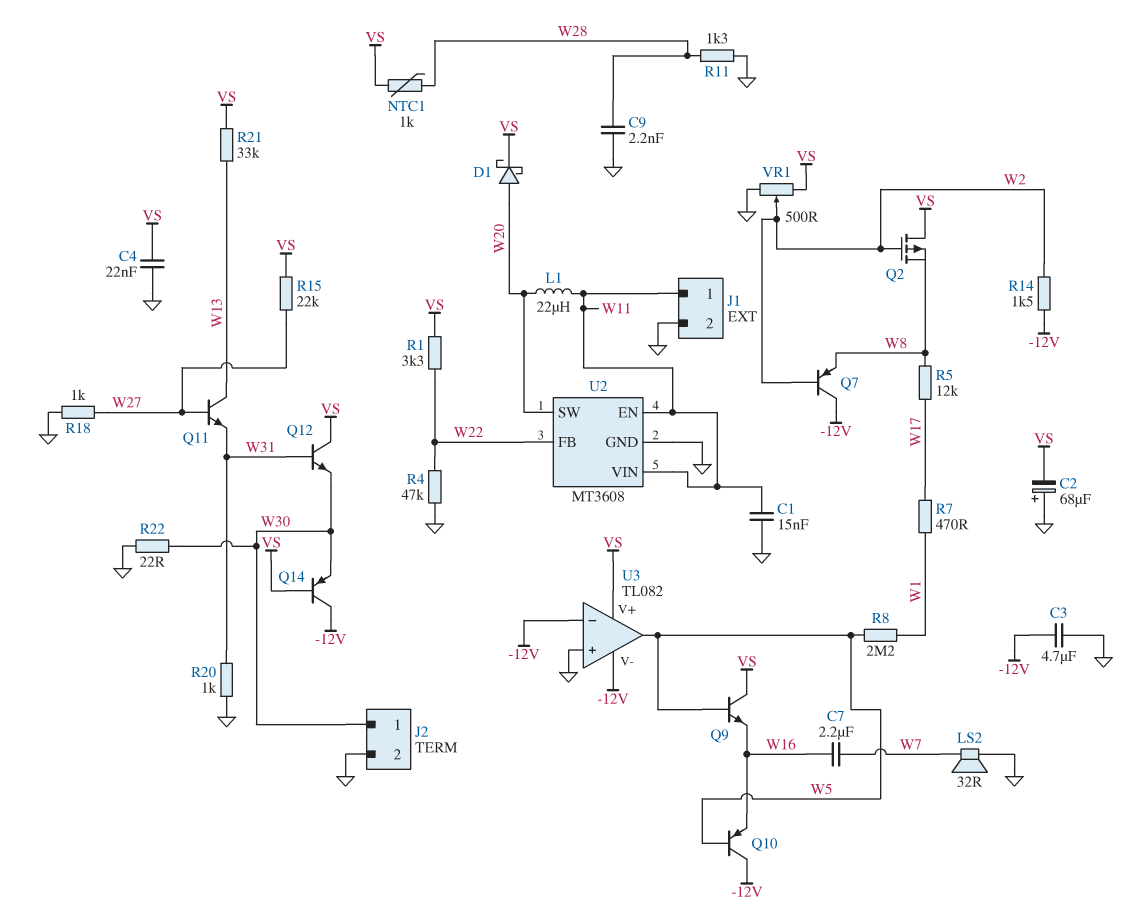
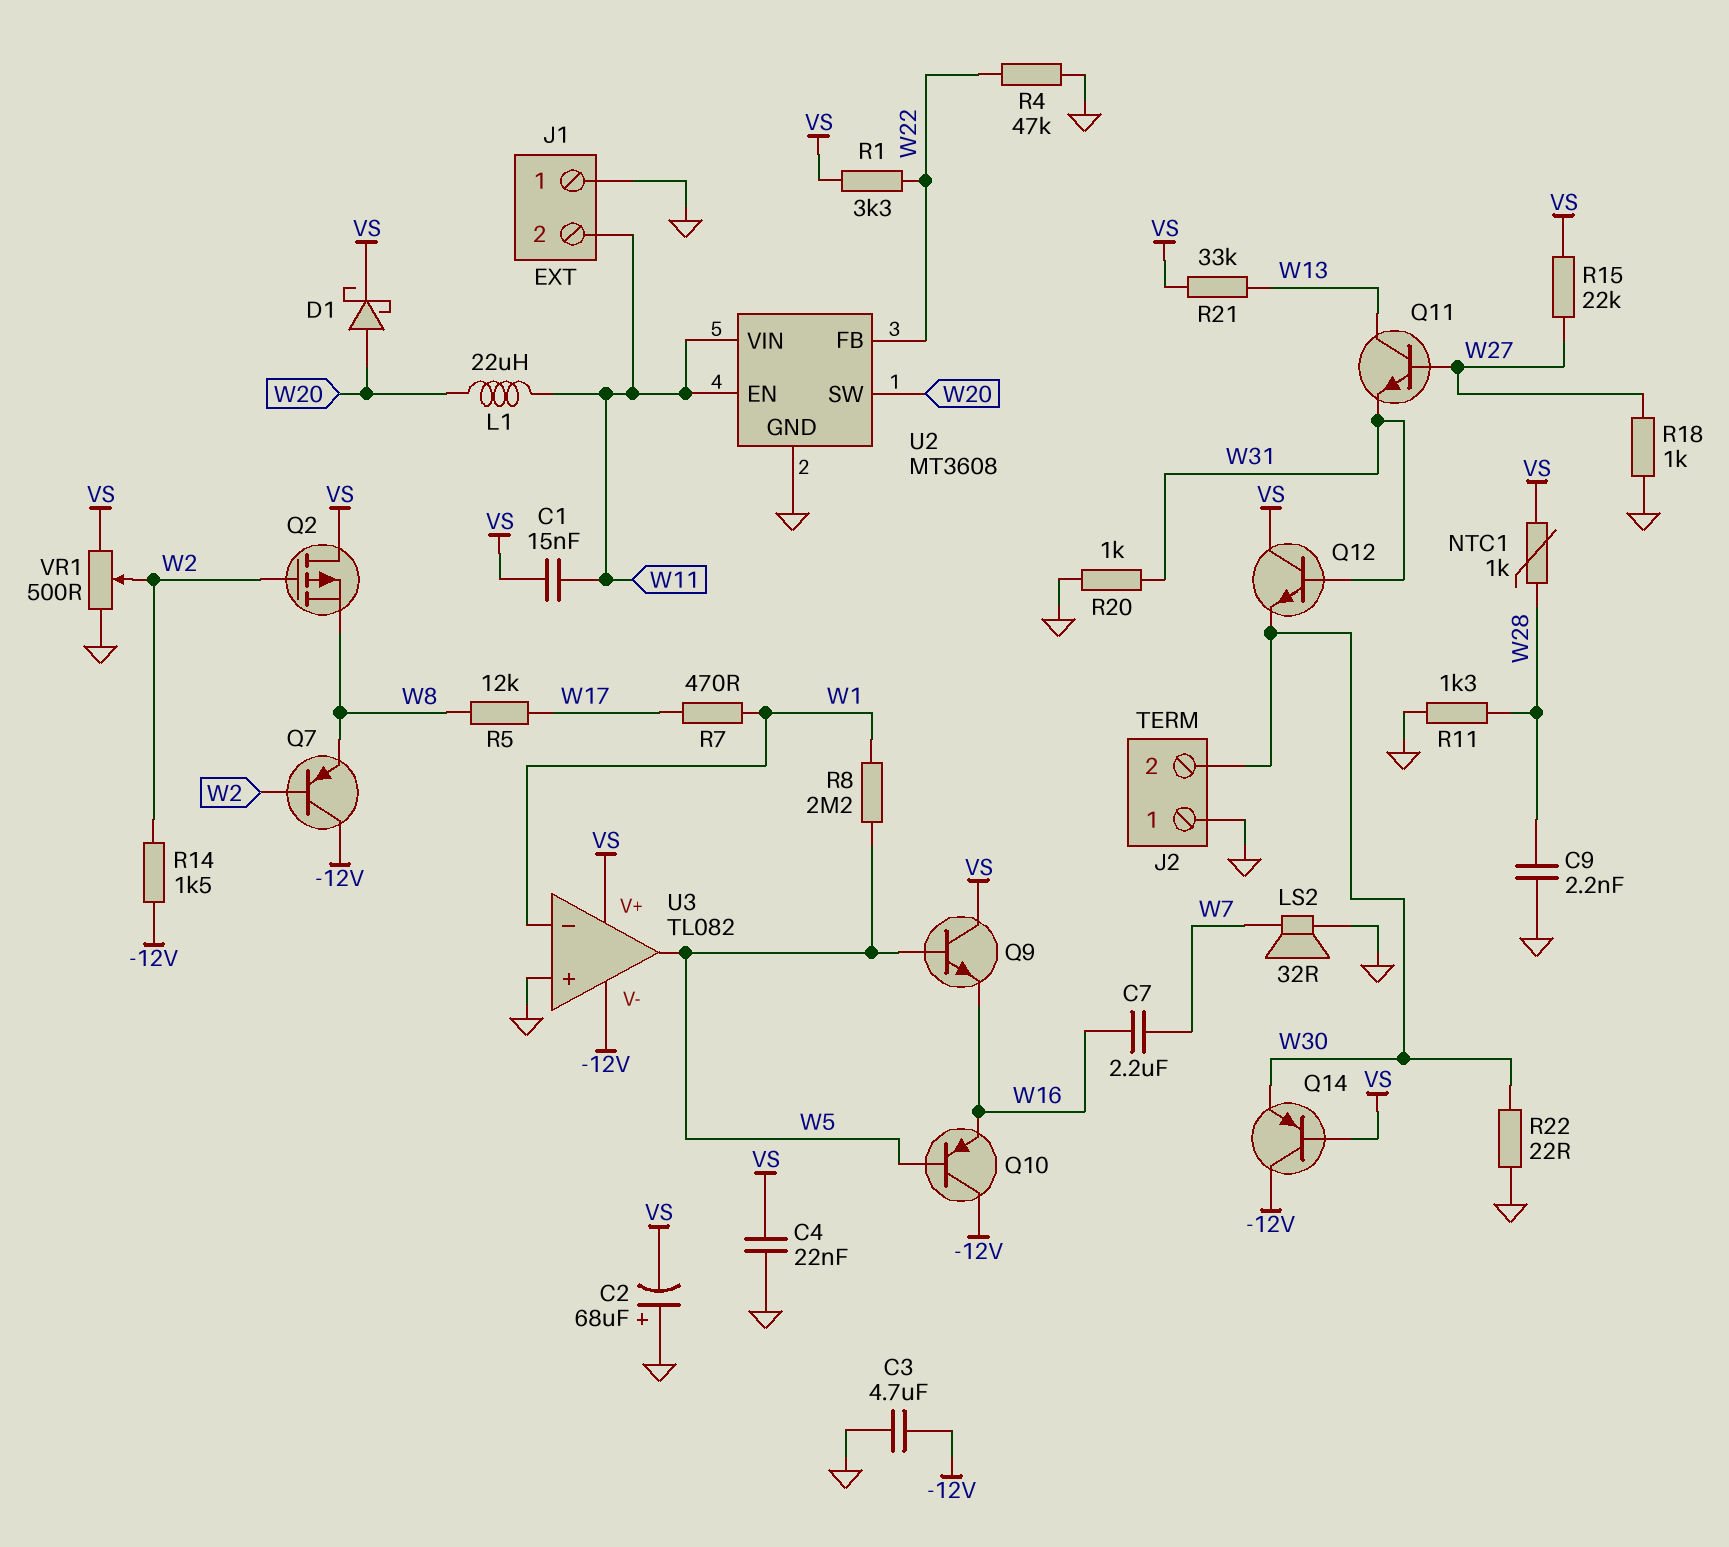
C1: 15nF (GND, W11) -> 15nF (VS, W11)
J1 pin 1: W11 -> GND
J1 pin 2: GND -> W11
J2 pin 1: W30 -> GND
J2 pin 2: GND -> W30
U3 pin in-: -12V -> W1

